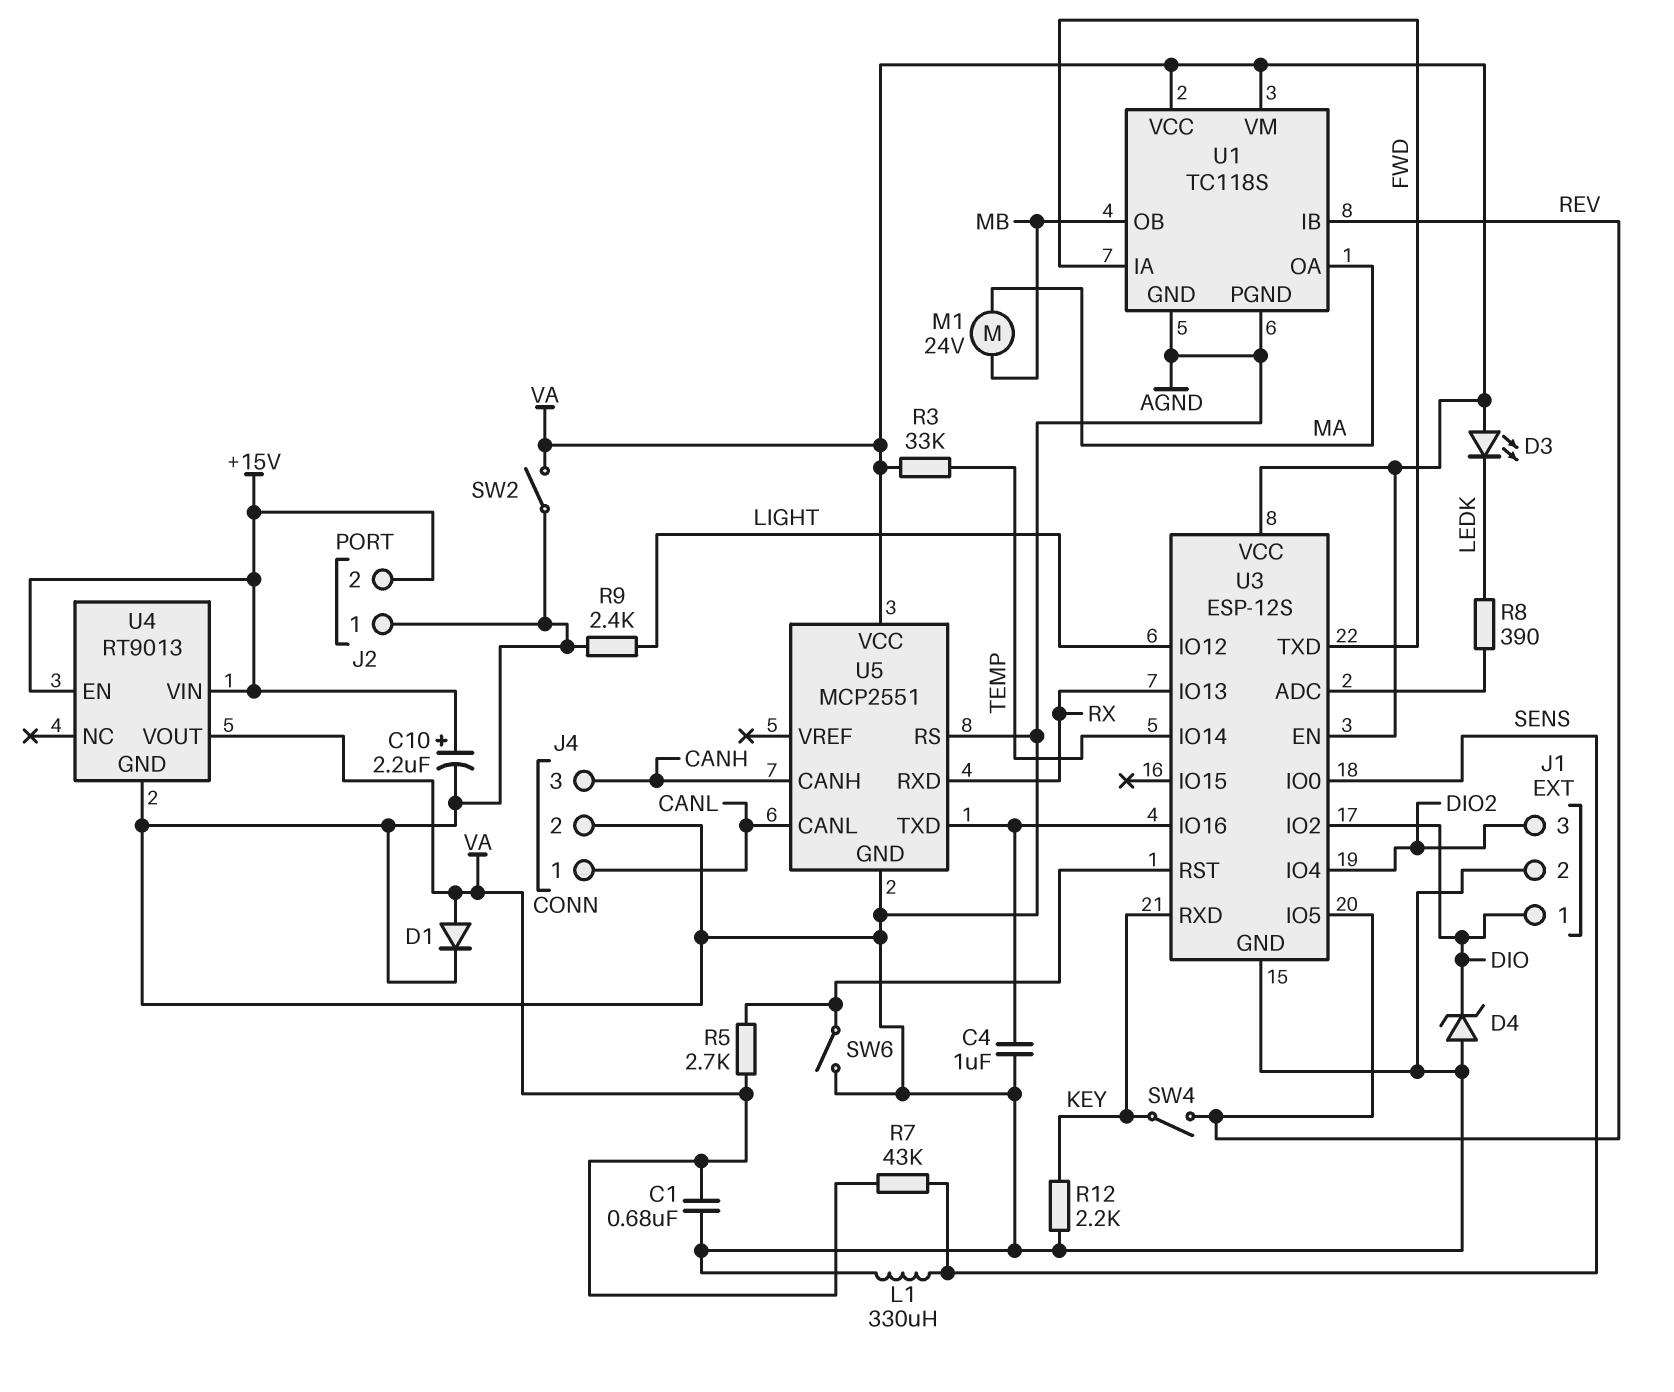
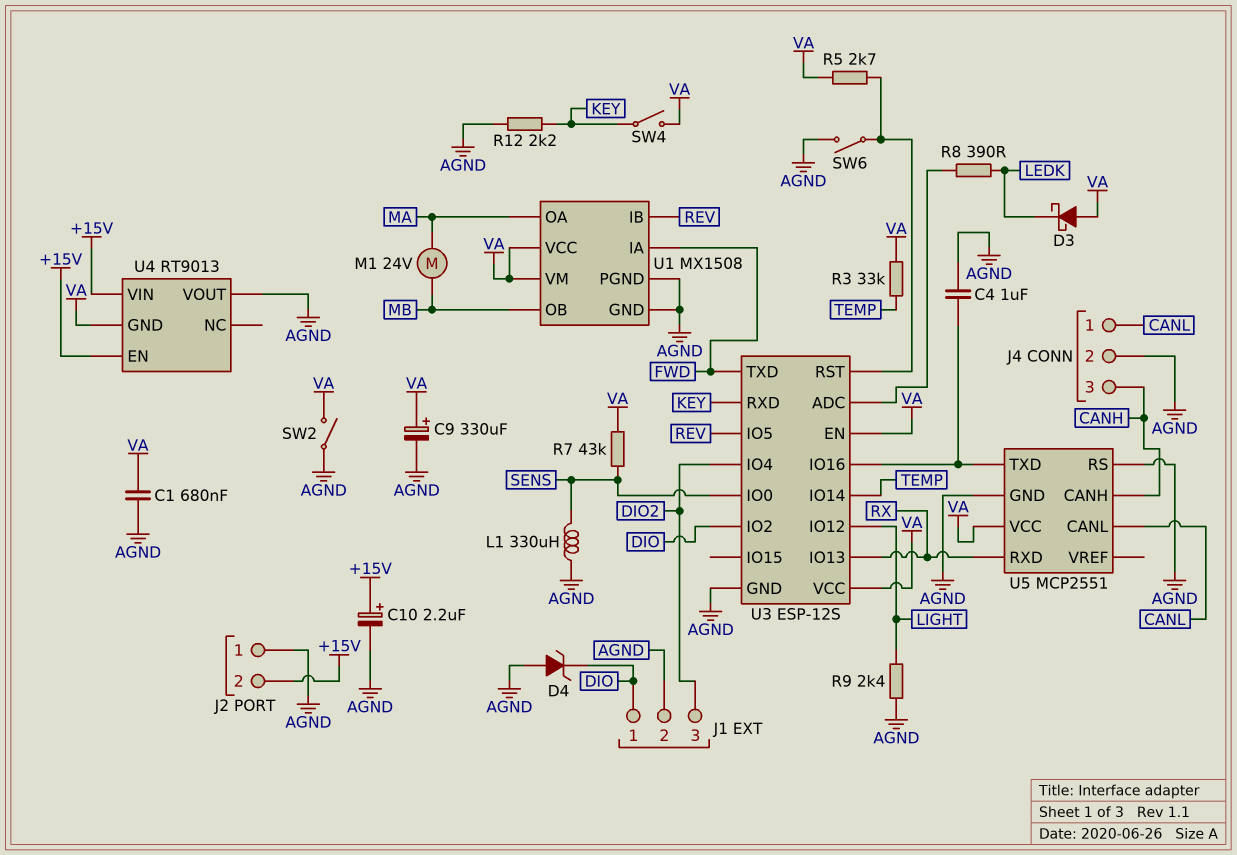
C9: none -> 330uF (plus VA, minus AGND)
D1: diode (A VA, K AGND) -> none
D3: LED (A VA, K LEDK) -> schottky (A VA, K LEDK)
SW4: switch (KEY, REV) -> switch (KEY, VA)
U1: TC118S -> MX1508
U4 pin GND: AGND -> VA
U4 pin VOUT: VA -> AGND

